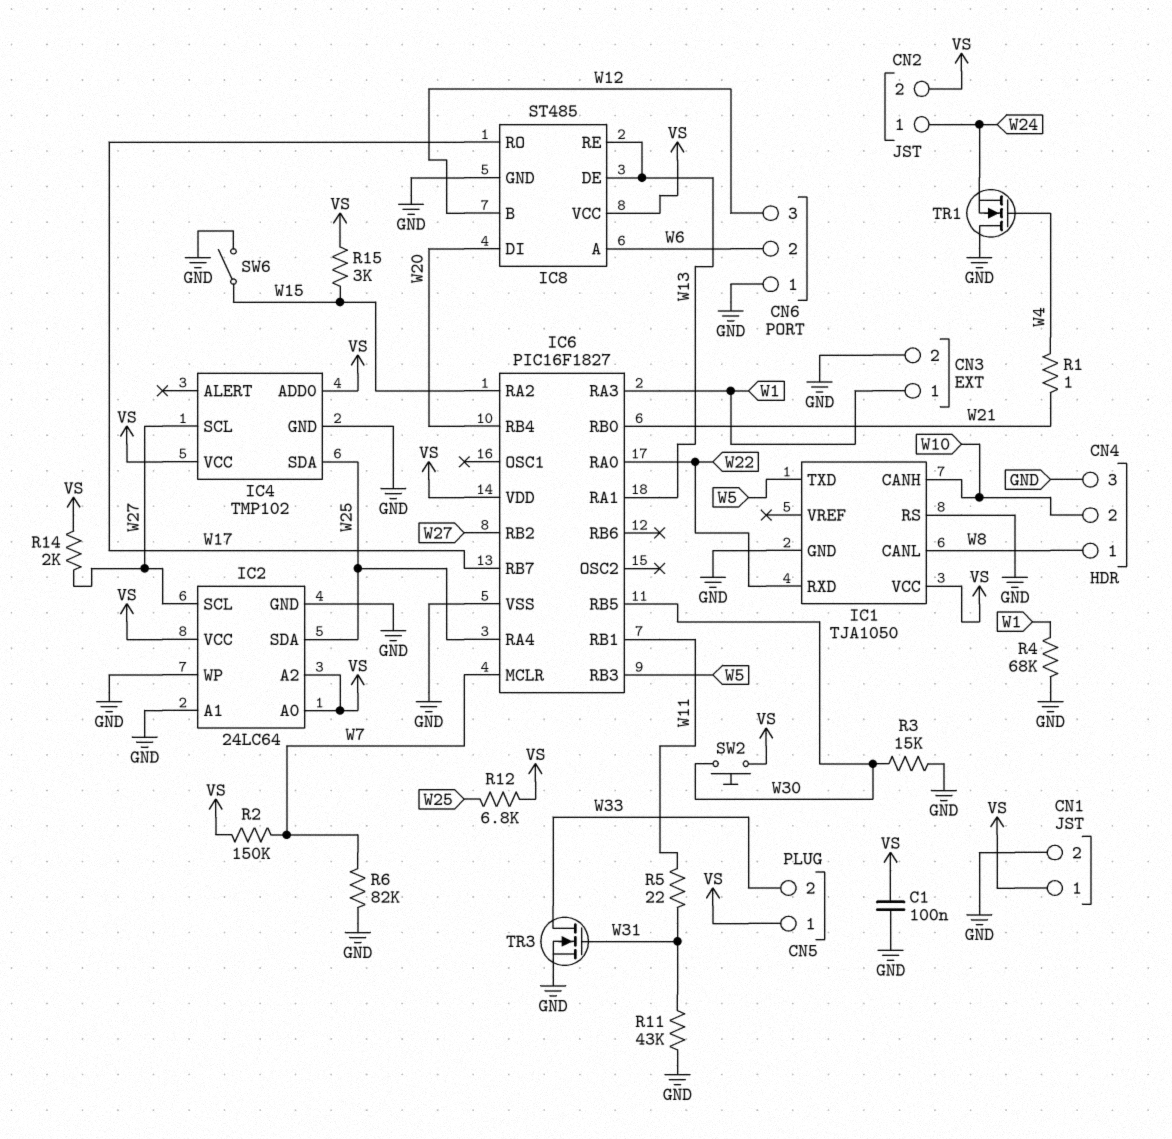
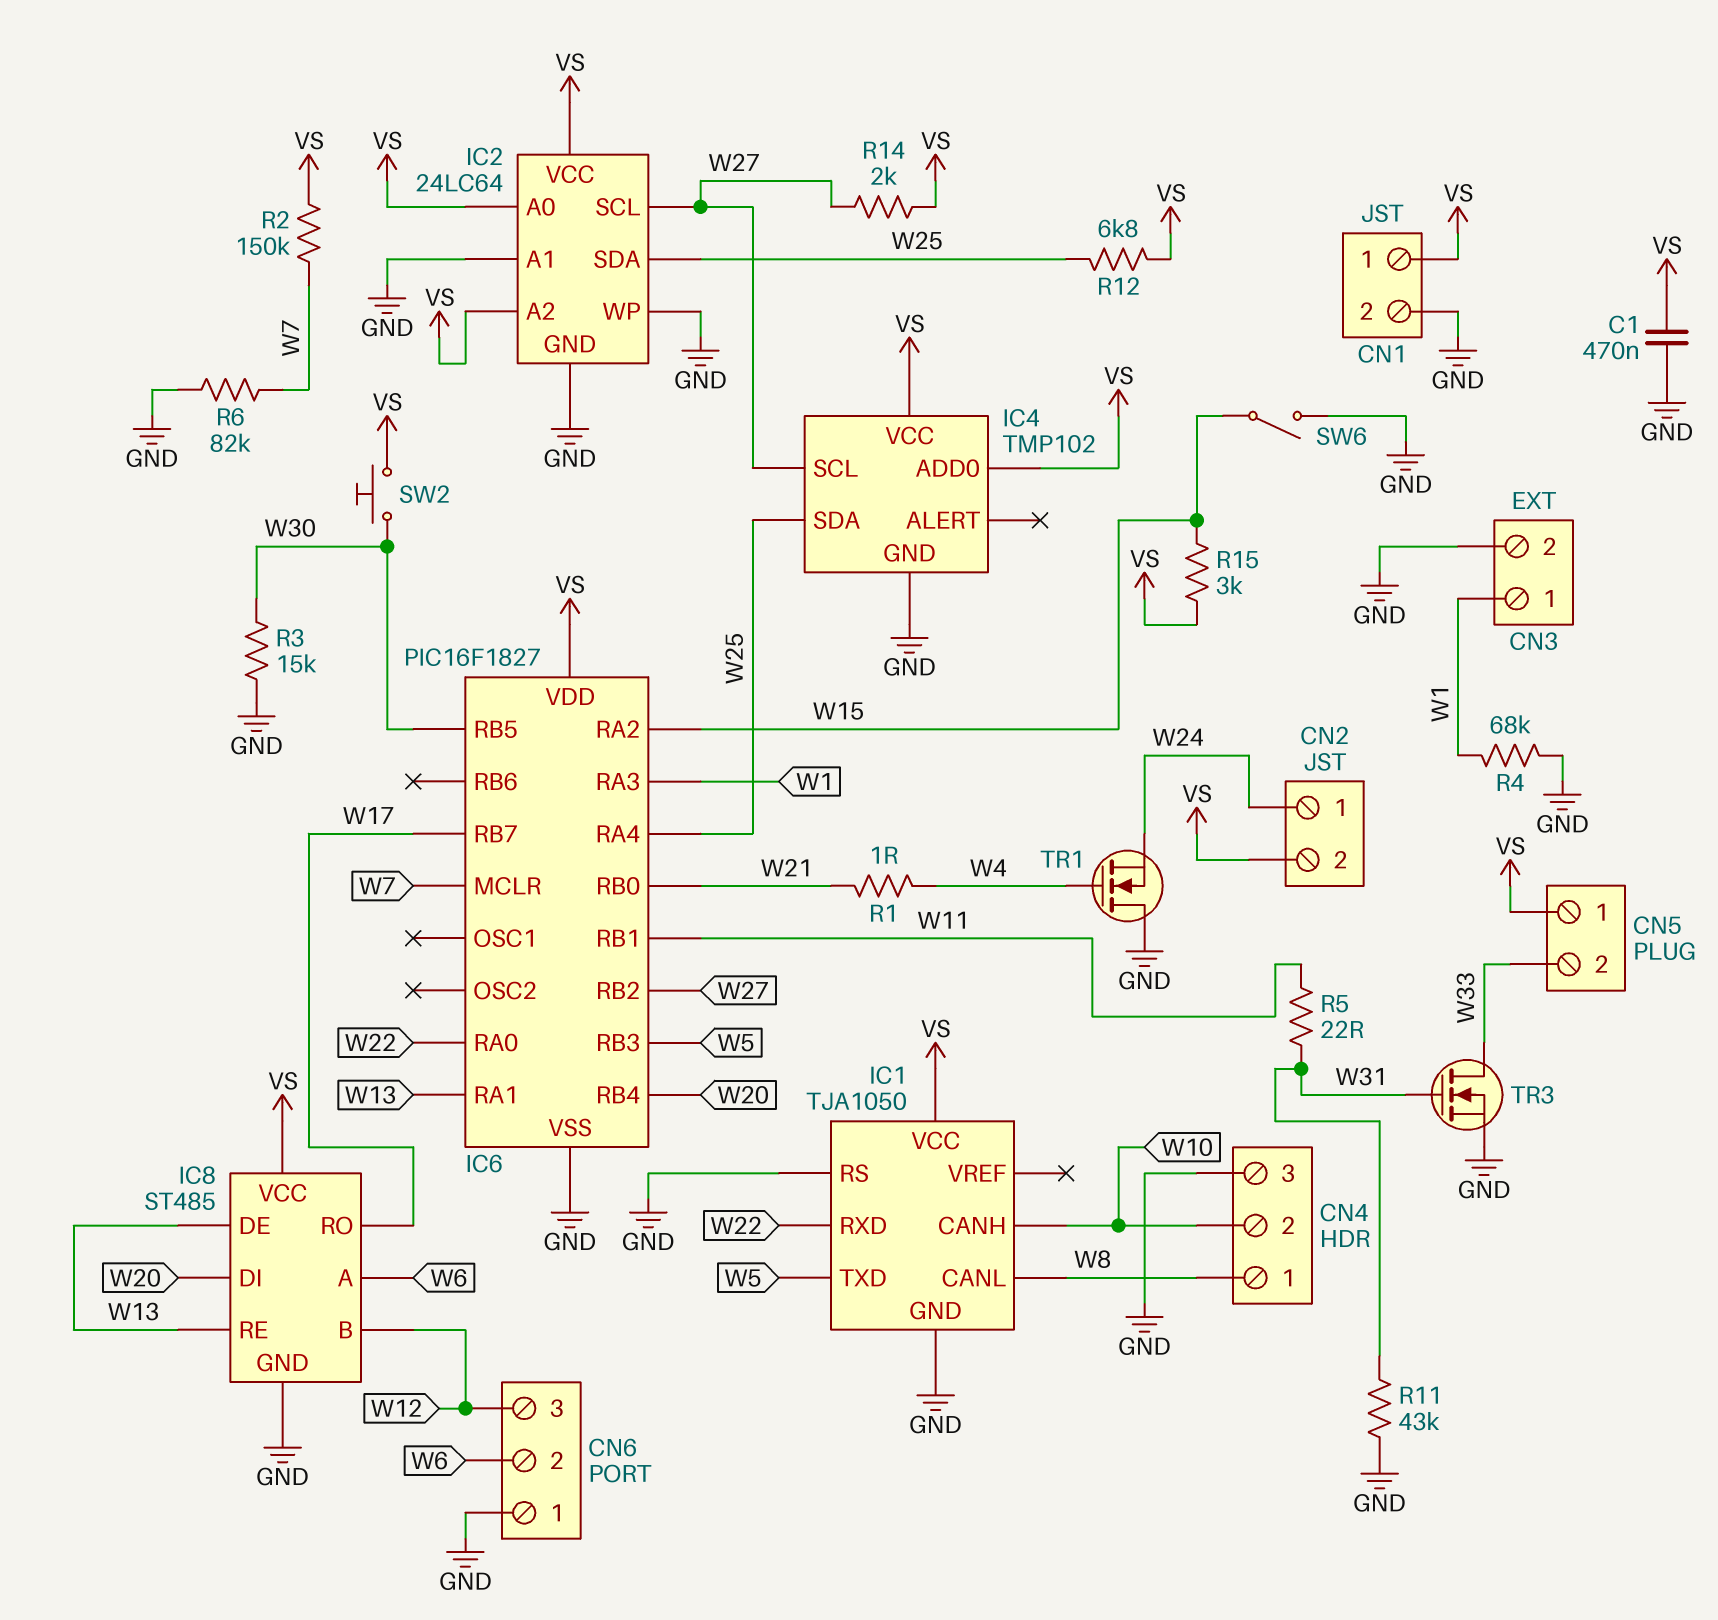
C1: 100nF (GND, VS) -> 470nF (GND, VS)

